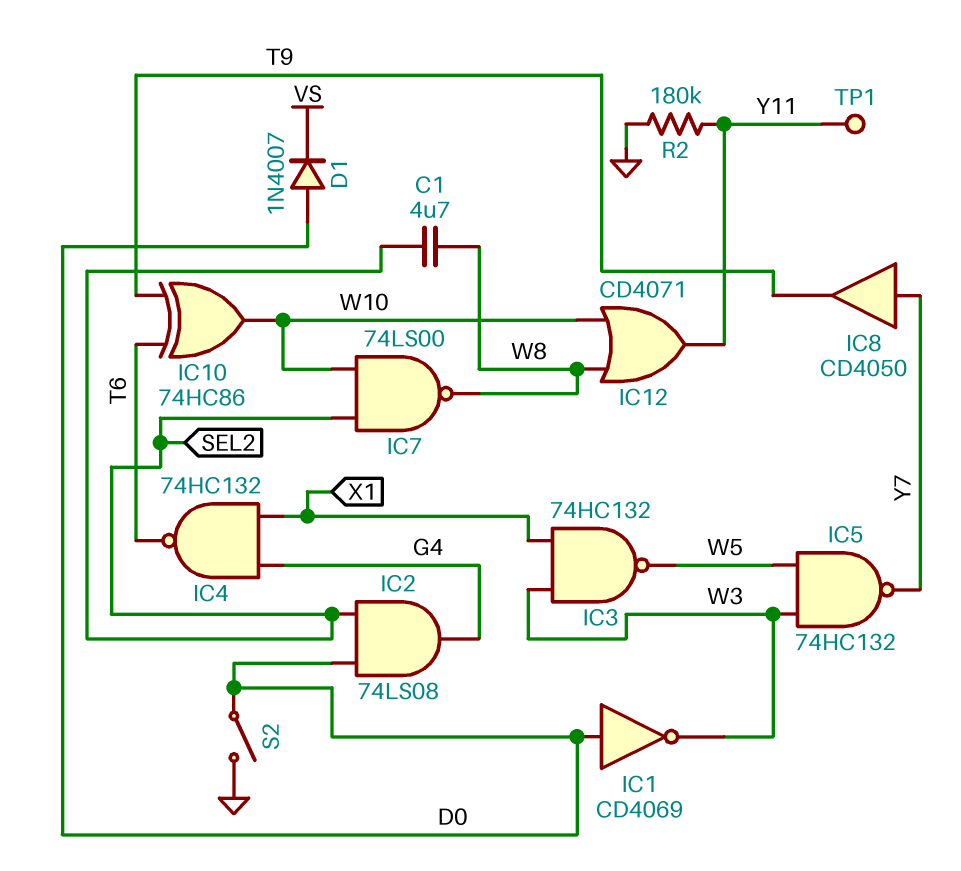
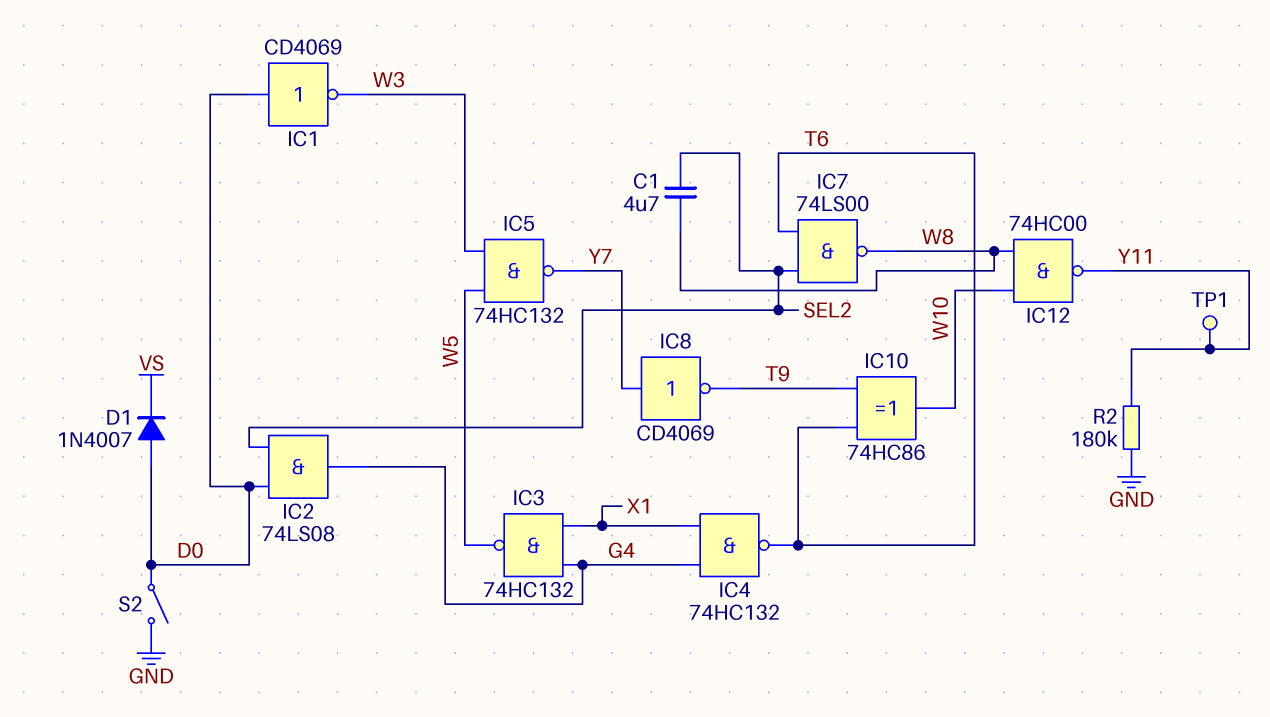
IC3: NAND 74HC132 (in W3, in X1, out W5) -> NAND 74HC132 (in G4, in X1, out W5)
IC7: NAND 74LS00 (in SEL2, in W10, out W8) -> NAND 74LS00 (in SEL2, in T6, out W8)
IC8: buffer CD4050 (in Y7, out T9) -> NOT CD4069 (in Y7, out T9)
IC12: OR CD4071 (in W8, in W10, out Y11) -> NAND 74HC00 (in W8, in W10, out Y11)

